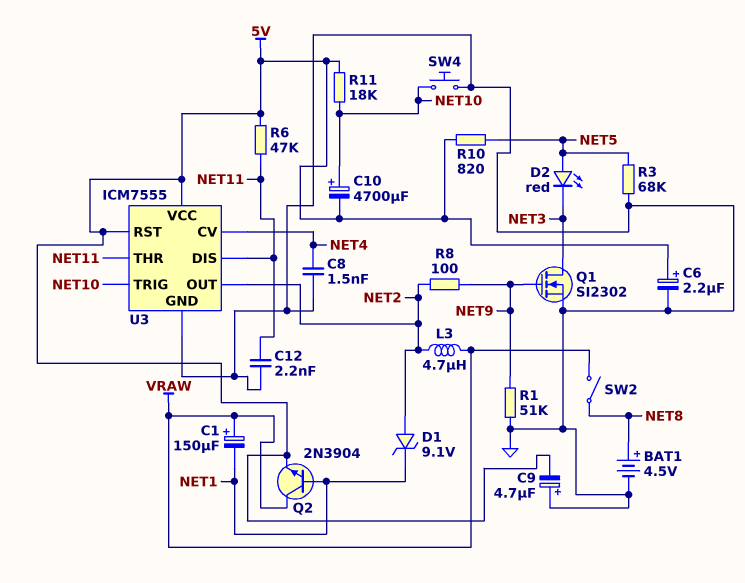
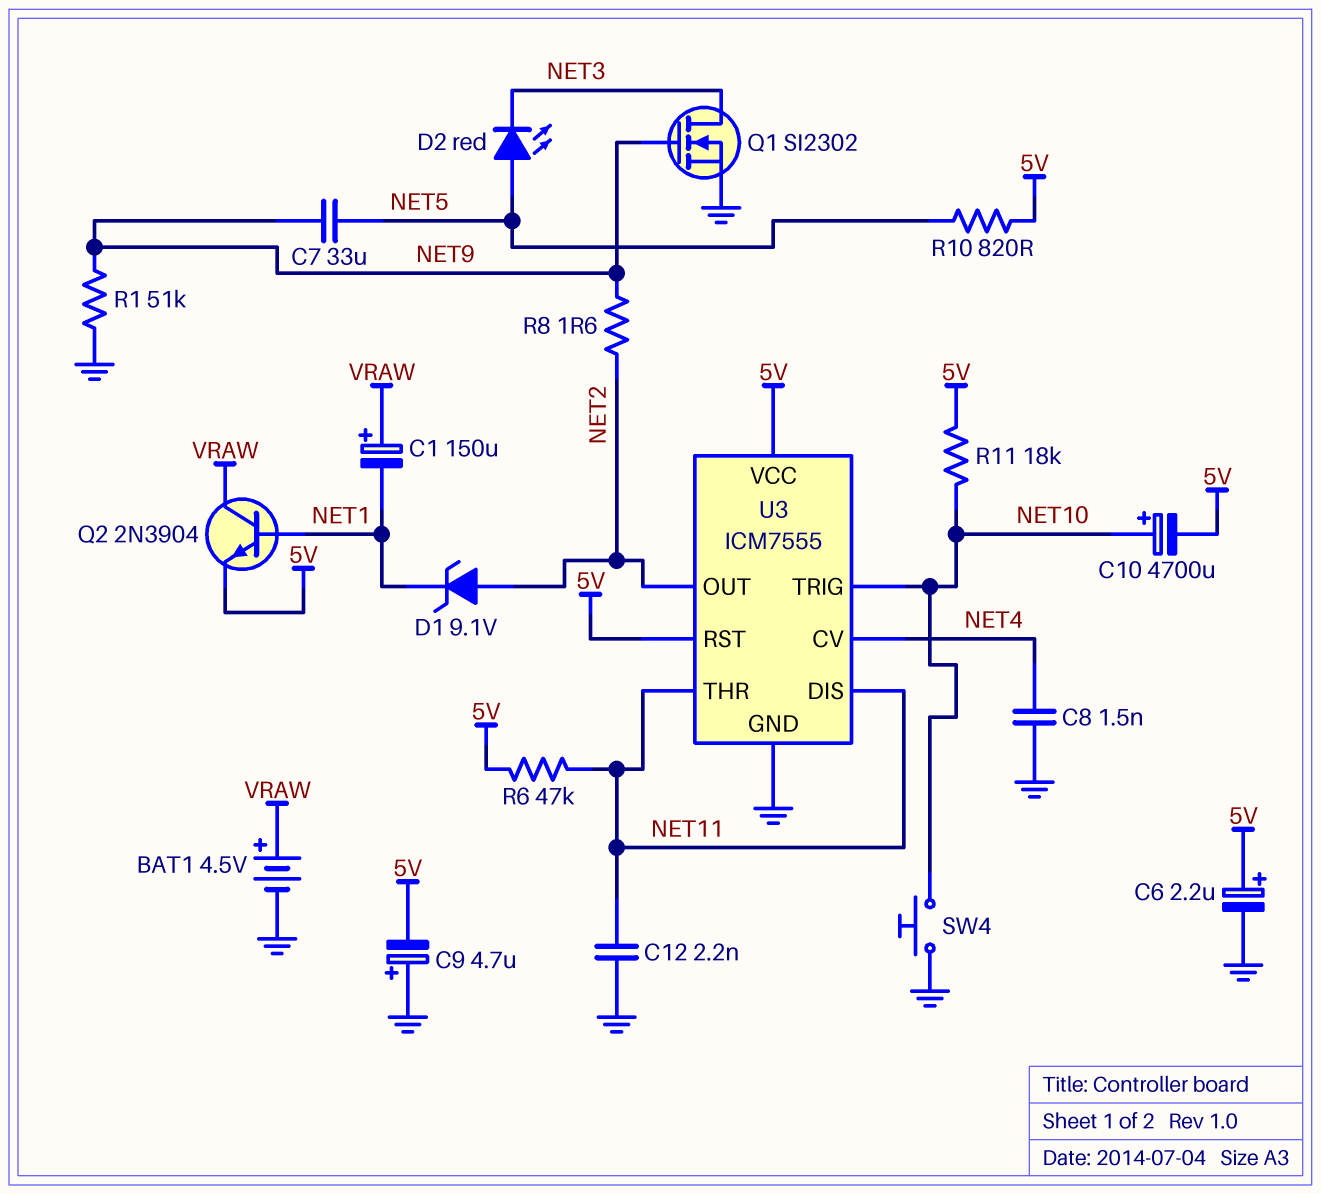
BAT1: 4.5V (plus NET8, minus GND) -> 4.5V (plus VRAW, minus GND)
C7: none -> 33uF (NET5, NET9)
L3: 4.7uH (NET2, VRAW) -> none
R3: 68k (GND, NET5) -> none
R8: 100 (NET2, NET9) -> 1.6 (NET2, NET9)
SW2: switch (NET8, VRAW) -> none

